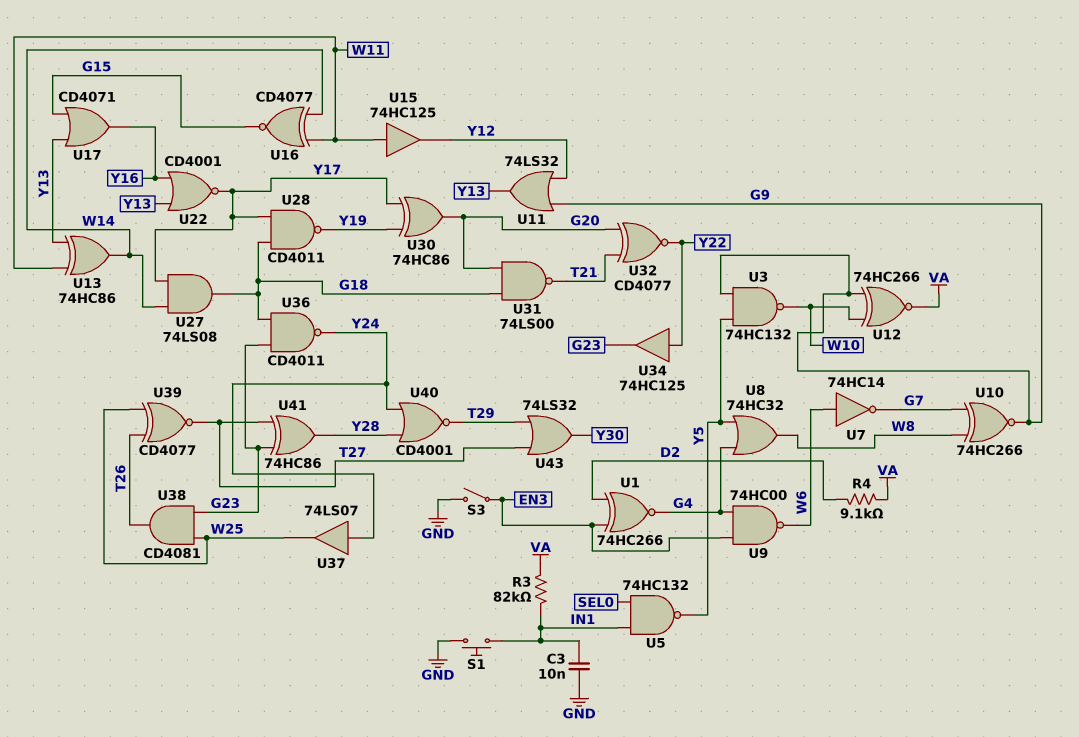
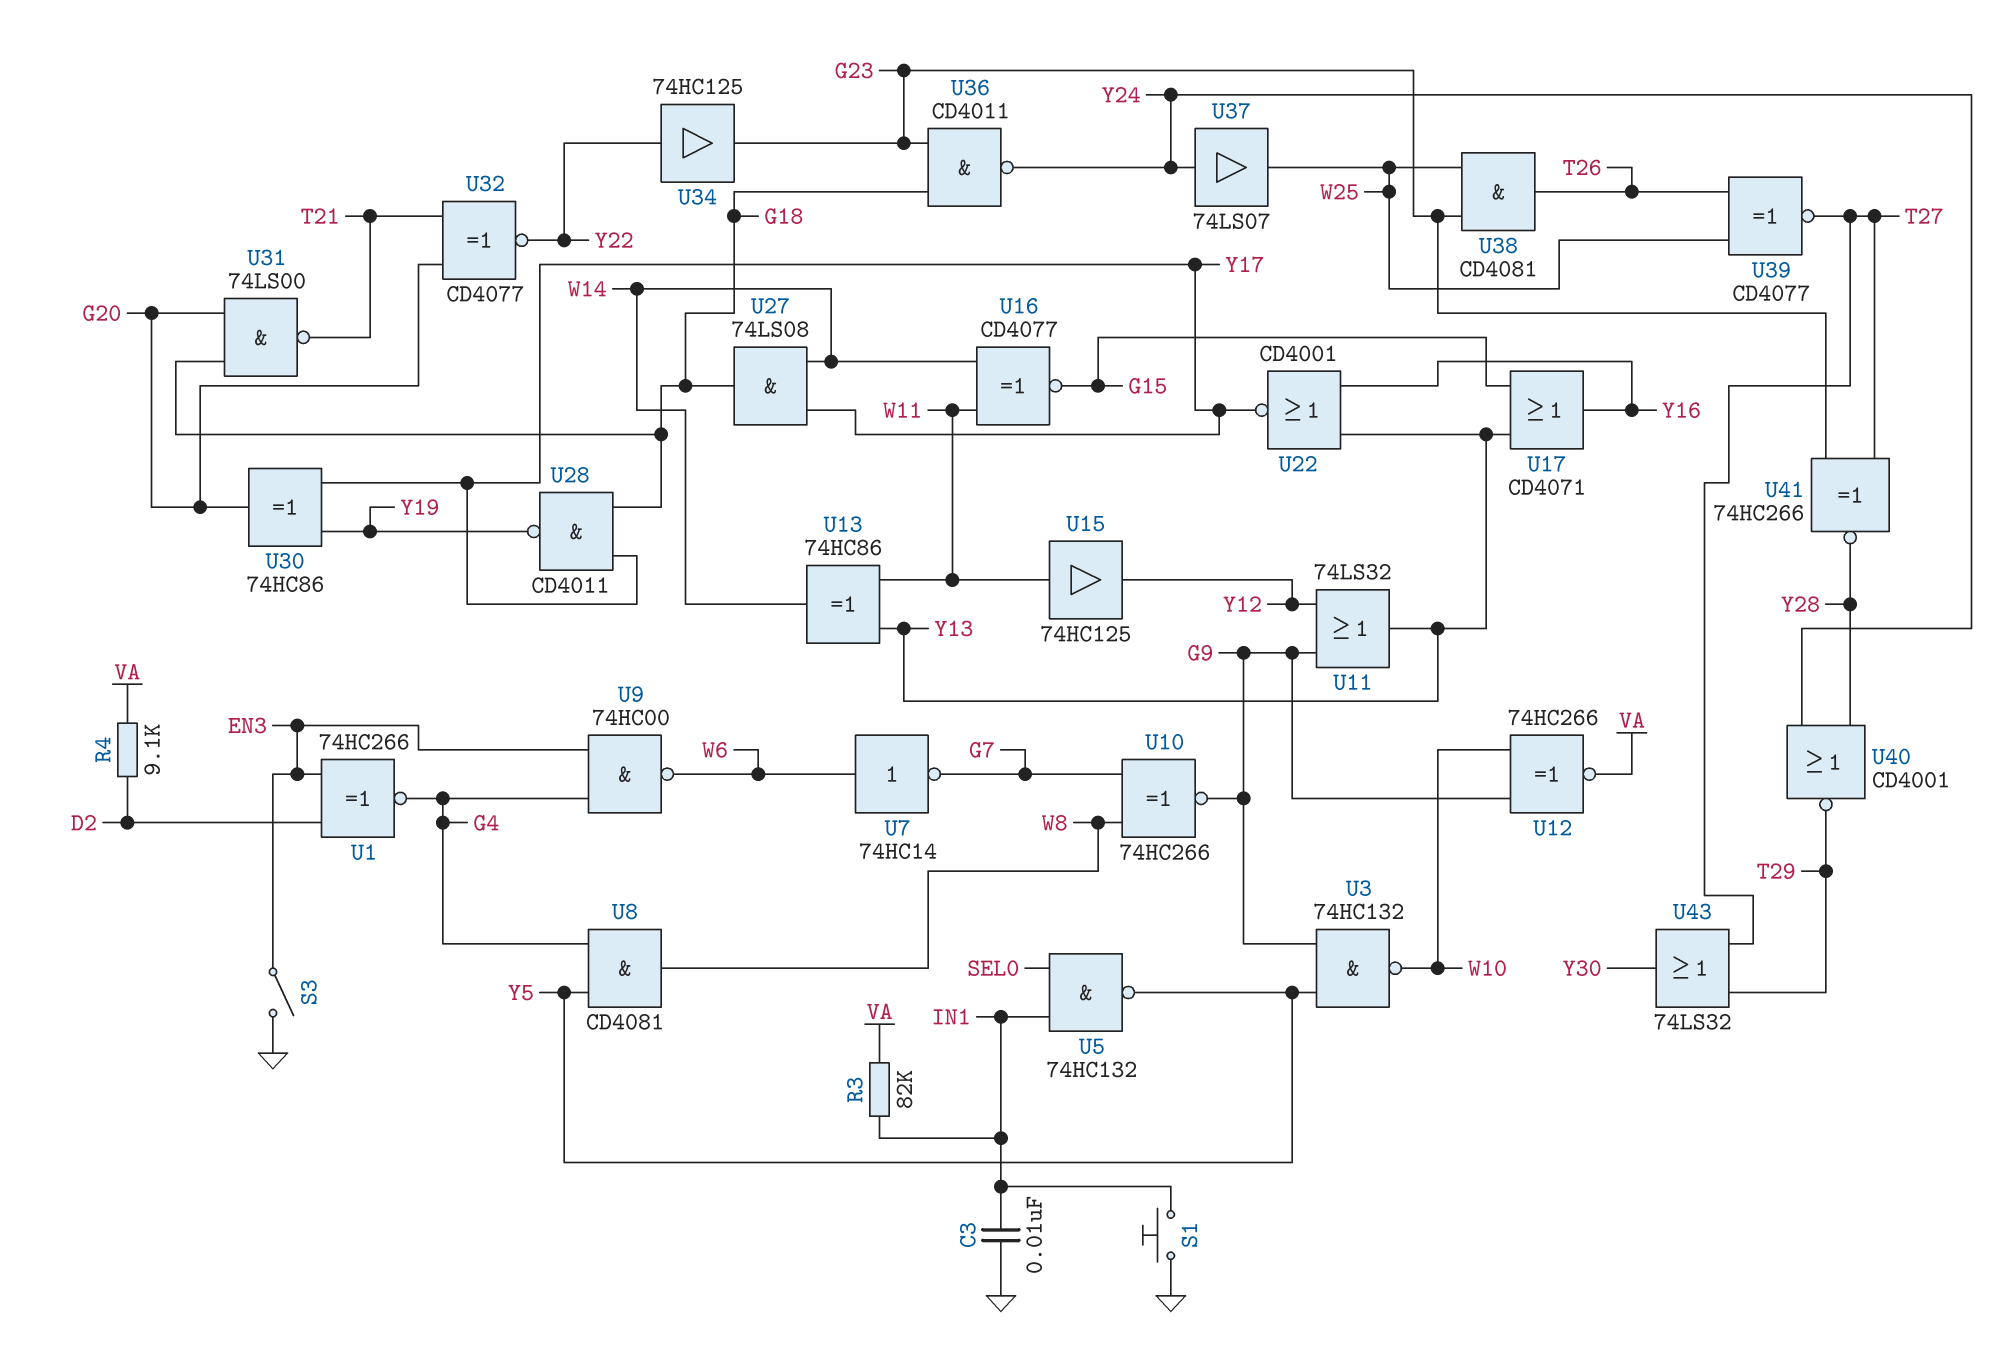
U8: OR 74HC32 (in G4, in Y5, out W8) -> AND CD4081 (in G4, in Y5, out W8)
U41: XOR 74HC86 (in G23, in T27, out Y28) -> XNOR 74HC266 (in G23, in T27, out Y28)

